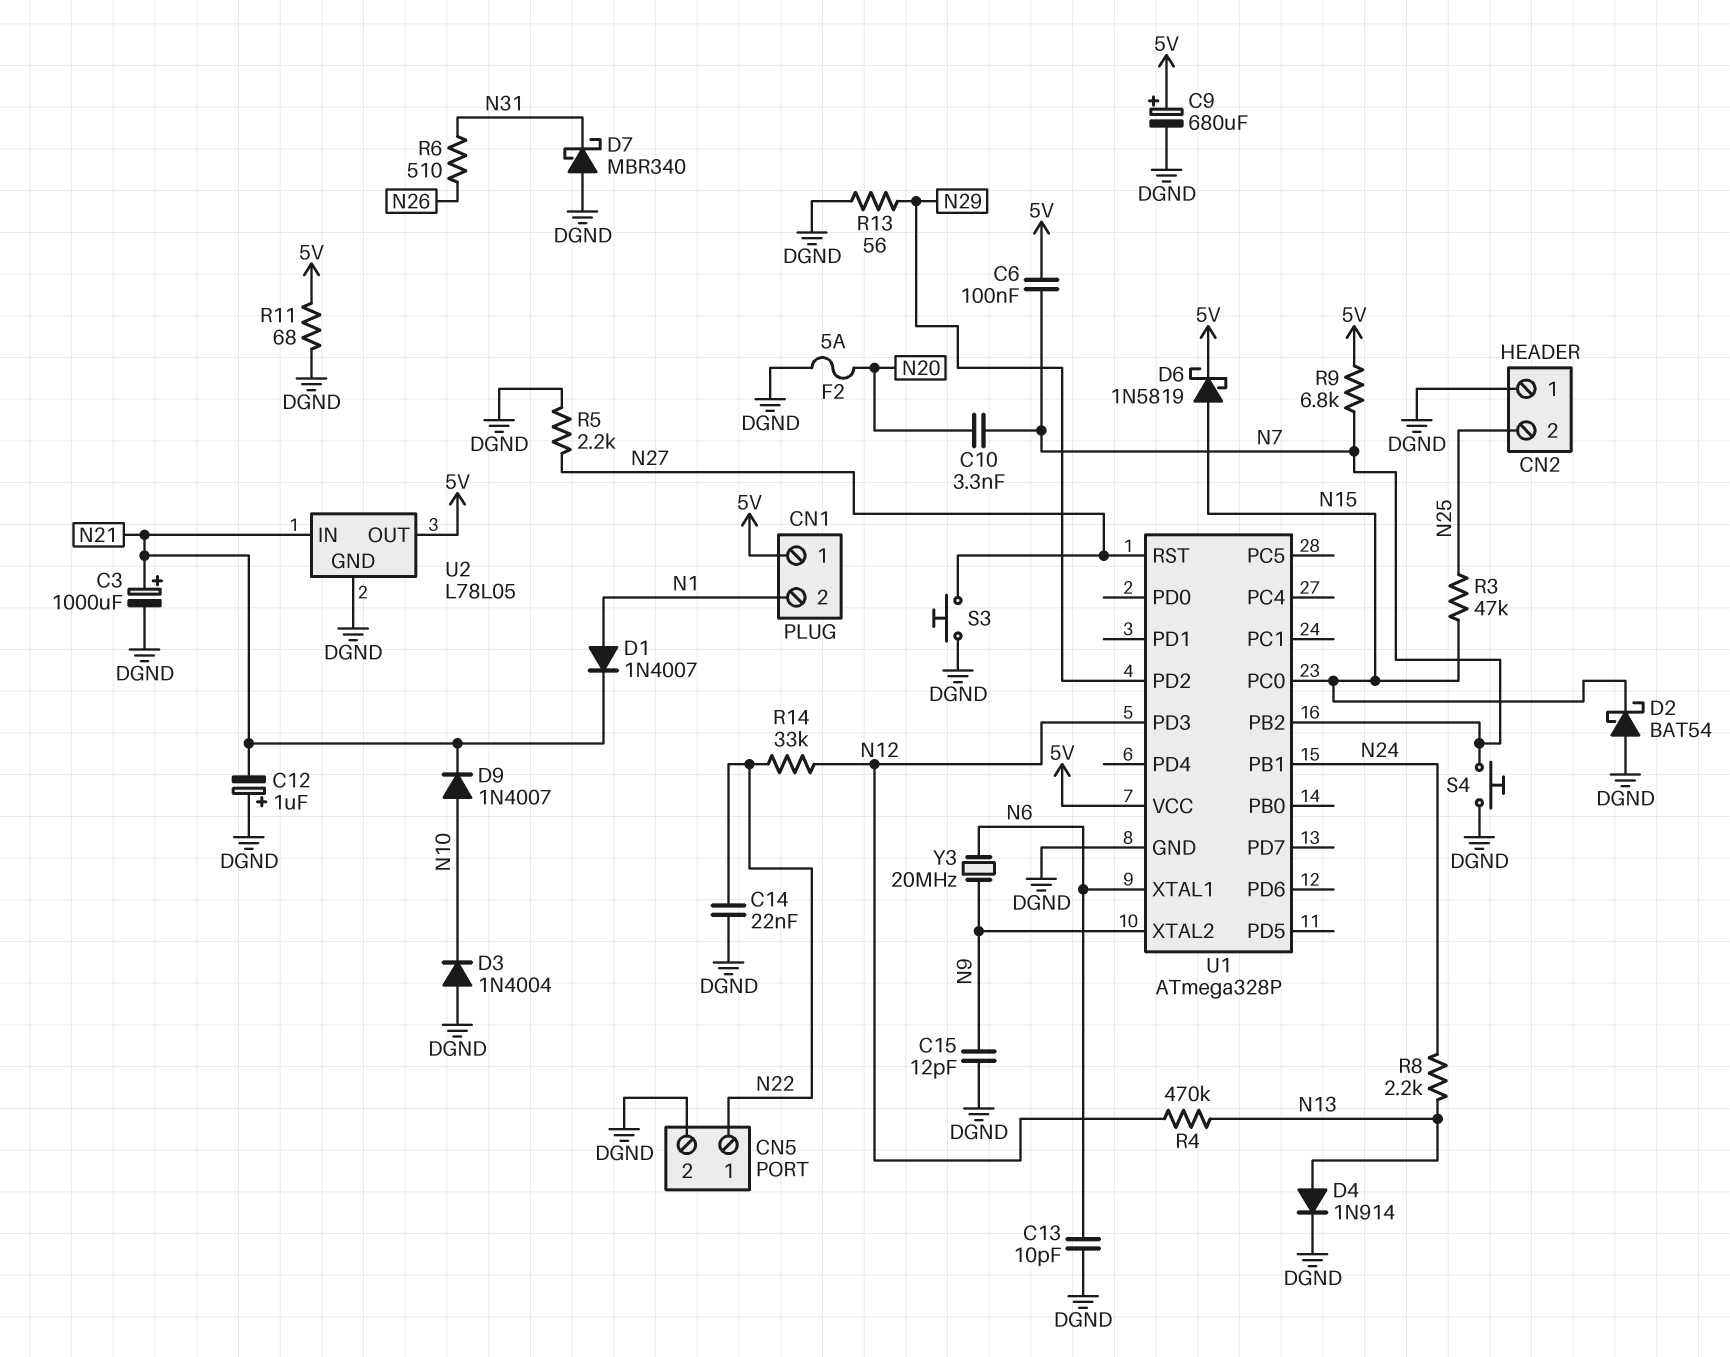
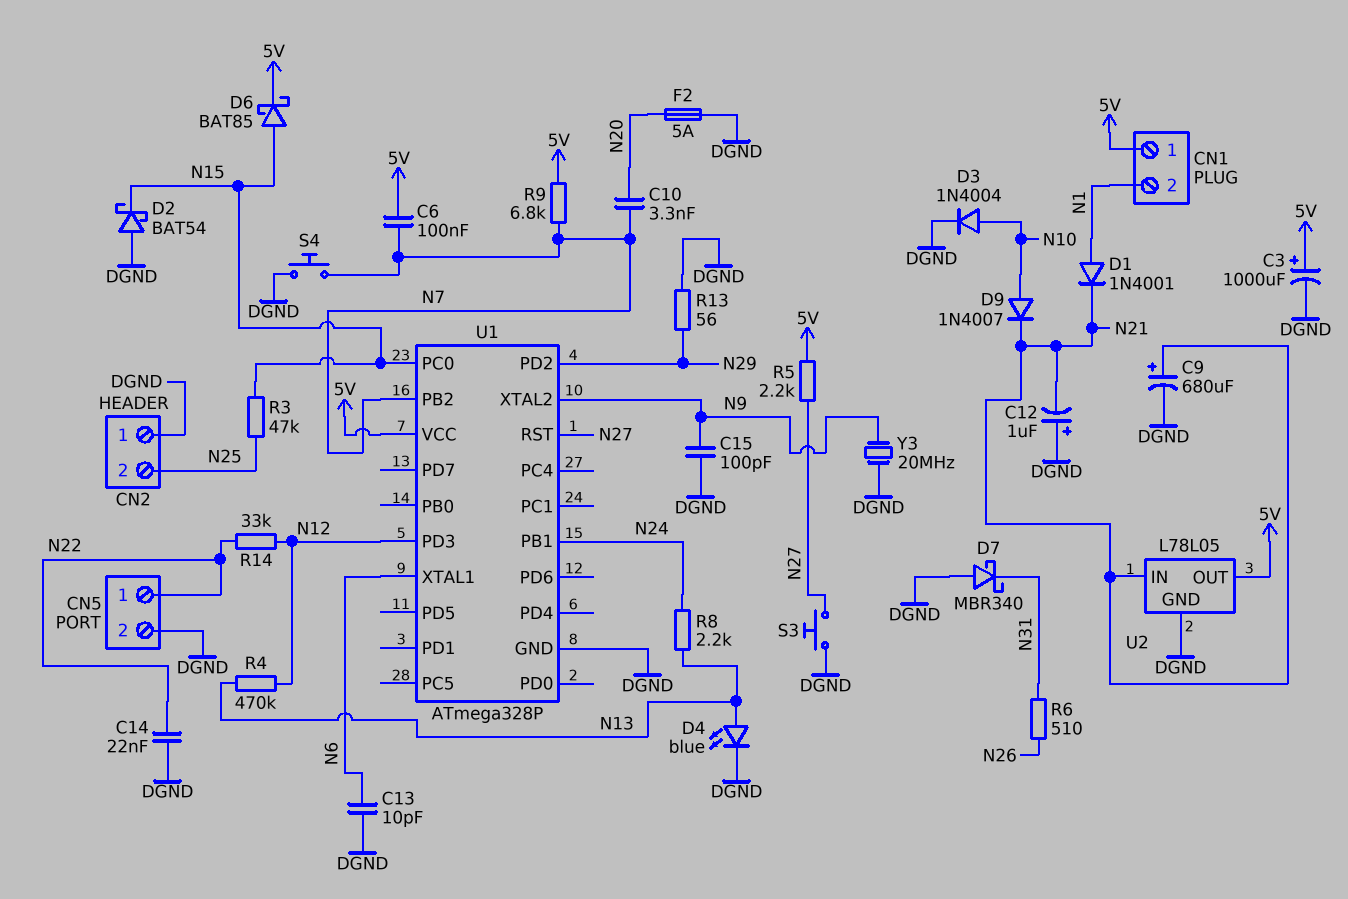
C3: 1000uF (plus N21, minus DGND) -> 1000uF (plus 5V, minus DGND)
C9: 680uF (plus 5V, minus DGND) -> 680uF (plus N21, minus DGND)
C15: 12pF (DGND, N9) -> 100pF (DGND, N9)
D1: diode 1N4007 (A N1, K N21) -> diode 1N4001 (A N1, K N21)
D3: diode 1N4004 (A DGND, K N10) -> diode 1N4004 (A N10, K DGND)
D4: diode 1N914 (A N13, K DGND) -> LED blue (A N13, K DGND)
D6: schottky 1N5819 (A N15, K 5V) -> schottky BAT85 (A N15, K 5V)
R5: 2.2k (DGND, N27) -> 2.2k (5V, N27)
R11: 68 (5V, DGND) -> none
Y3: 20MHz (N6, N9) -> 20MHz (DGND, N9)

